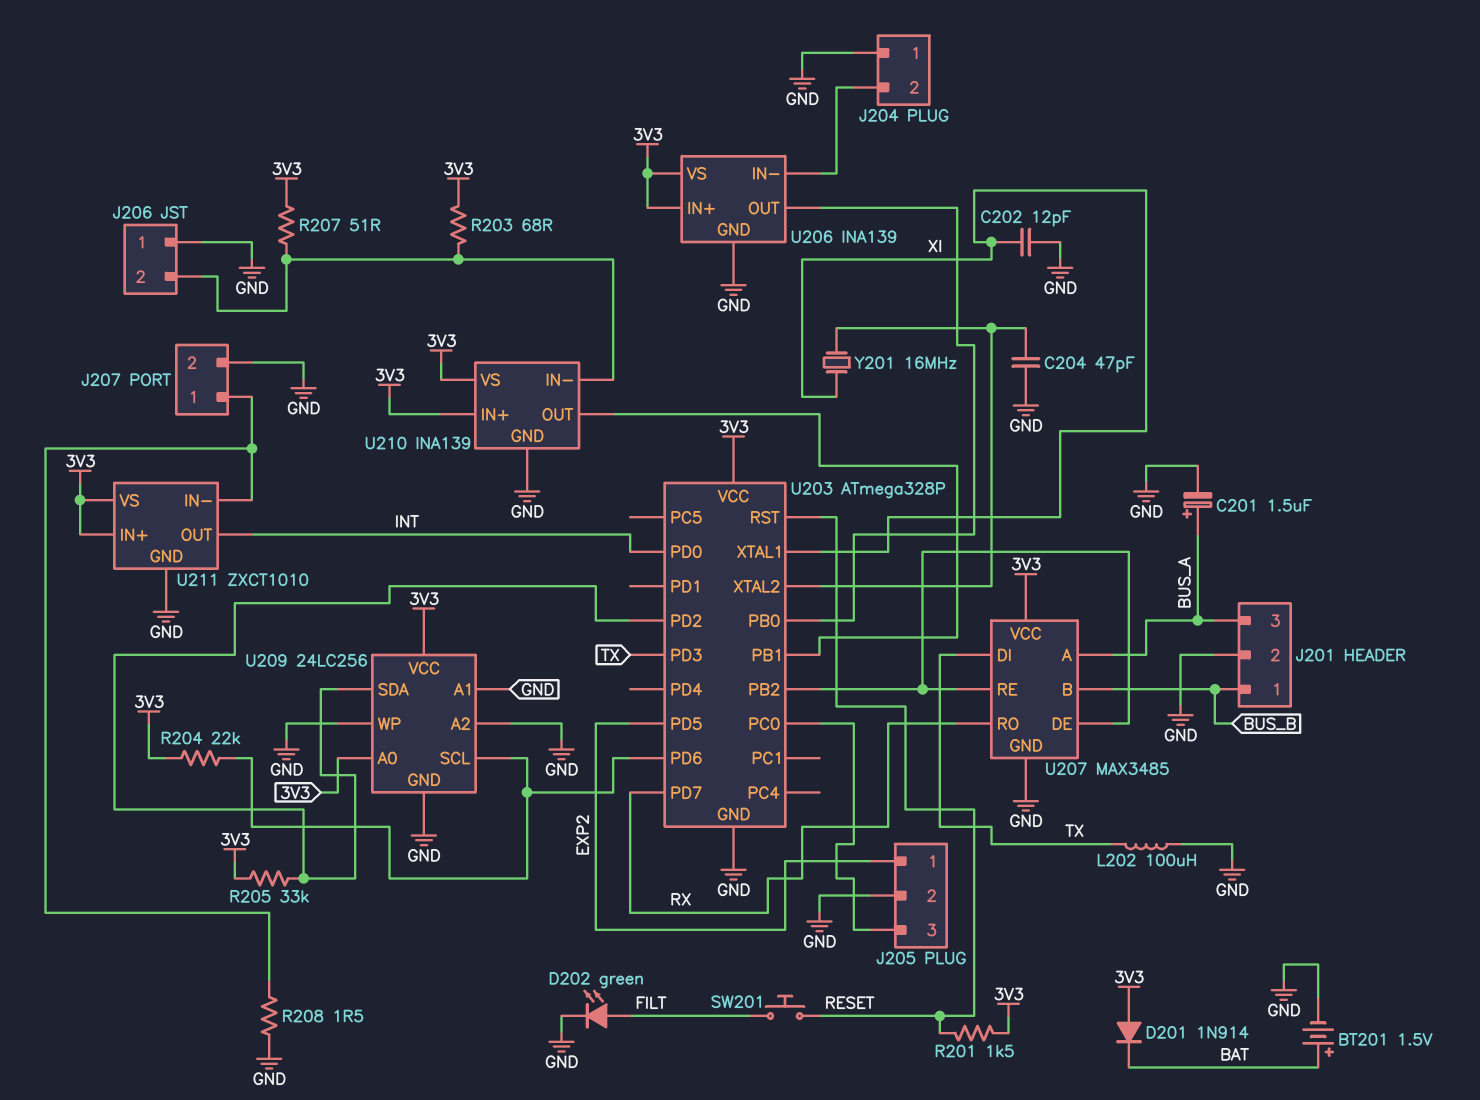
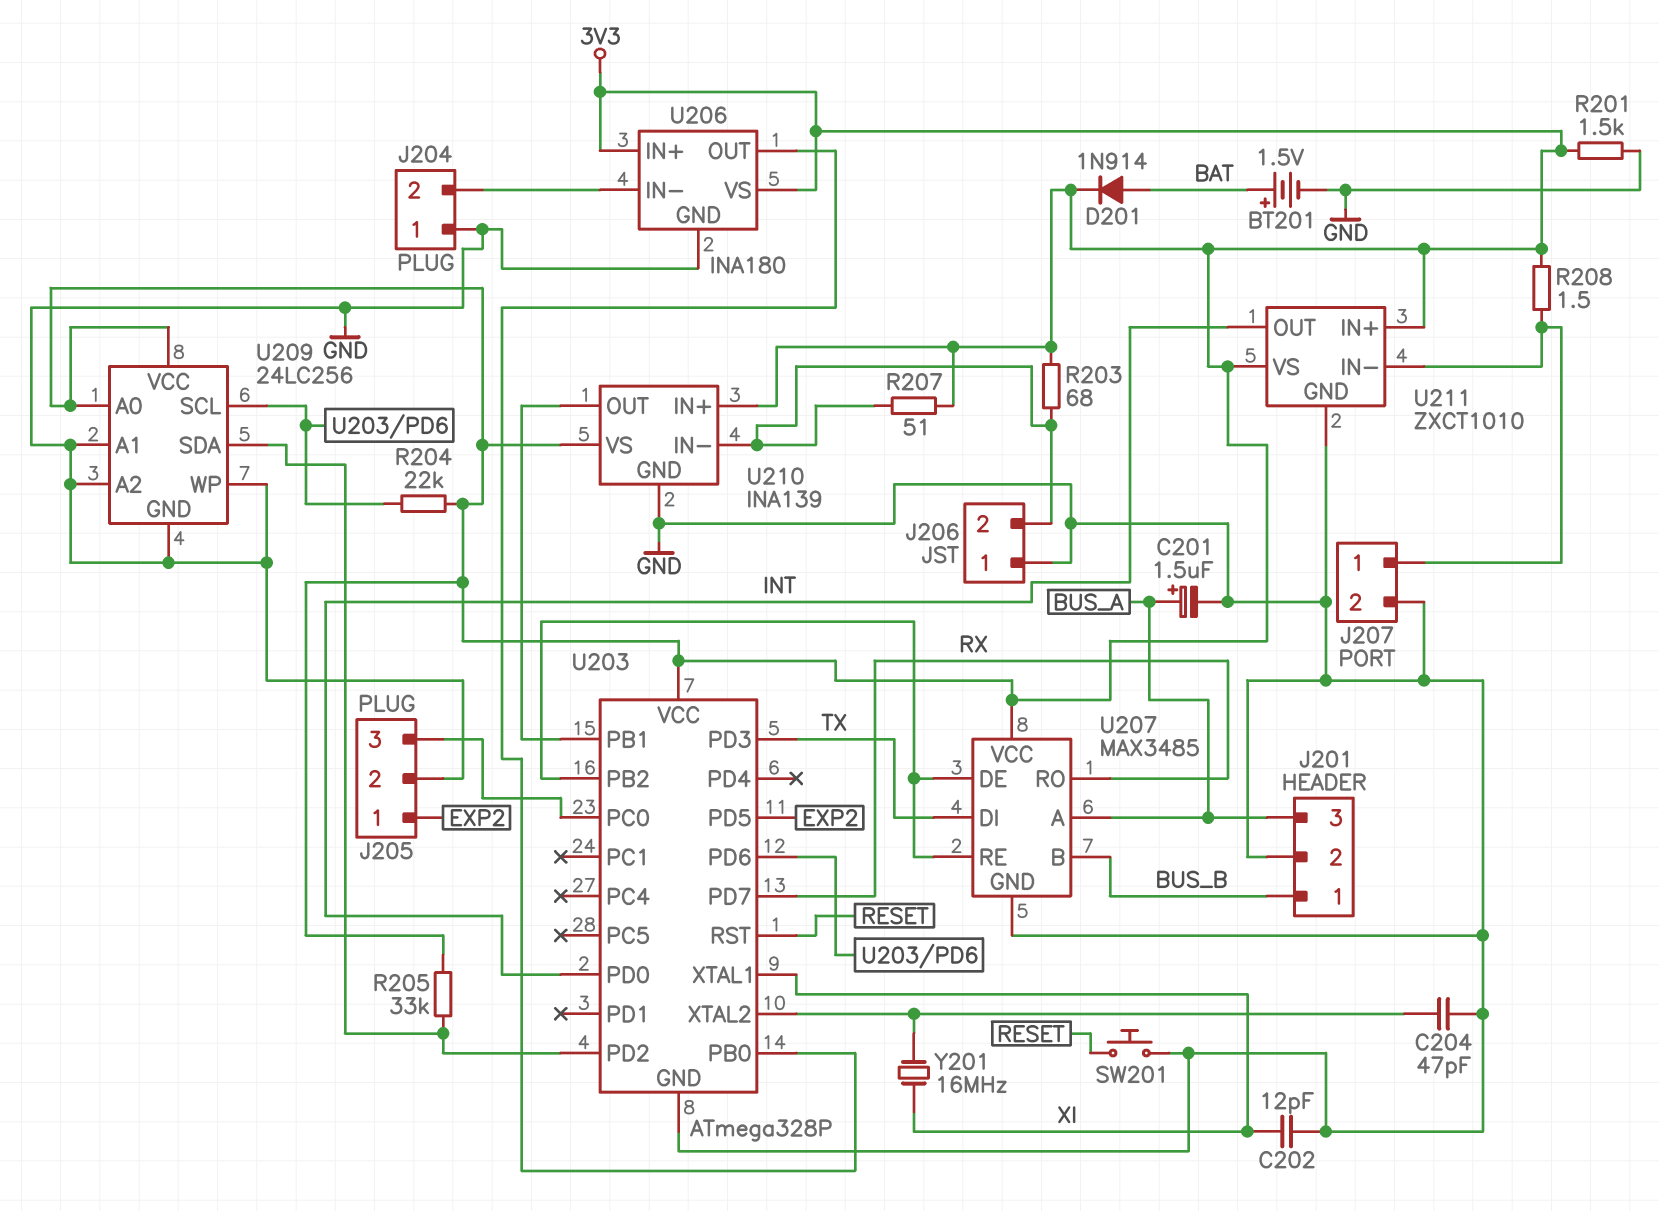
D201: diode 1N914 (A 3V3, K BAT) -> diode 1N914 (A BAT, K 3V3)
D202: LED green (A FILT, K GND) -> none
L202: 100uH (GND, TX) -> none
R201: 1.5k (3V3, RESET) -> 1.5k (3V3, GND)
R208: 1.5 (GND, J207/1) -> 1.5 (3V3, J207/1)
SW201: button (FILT, RESET) -> button (GND, RESET)
U206: INA139 -> INA180

